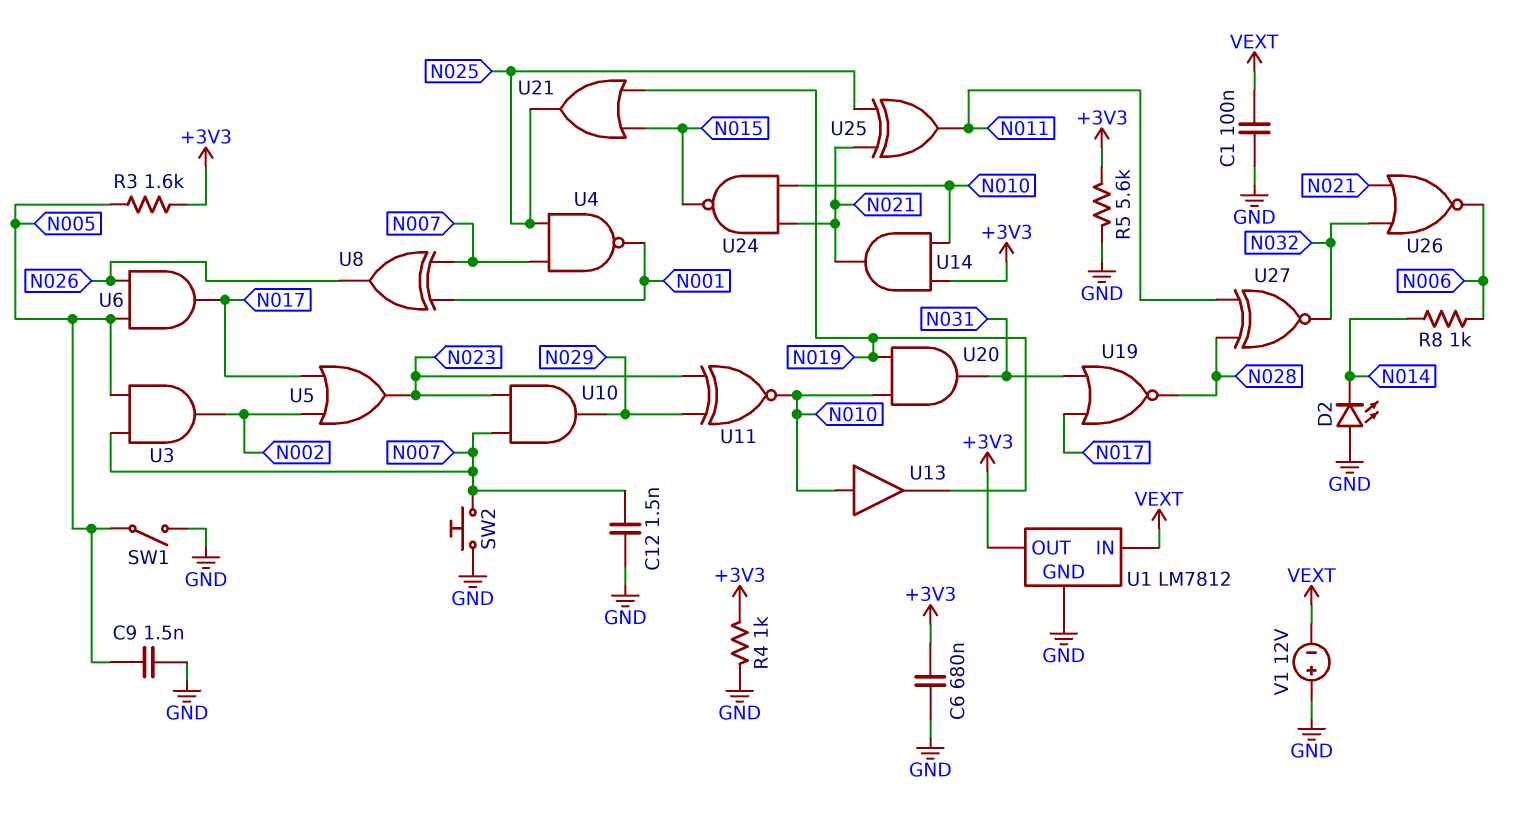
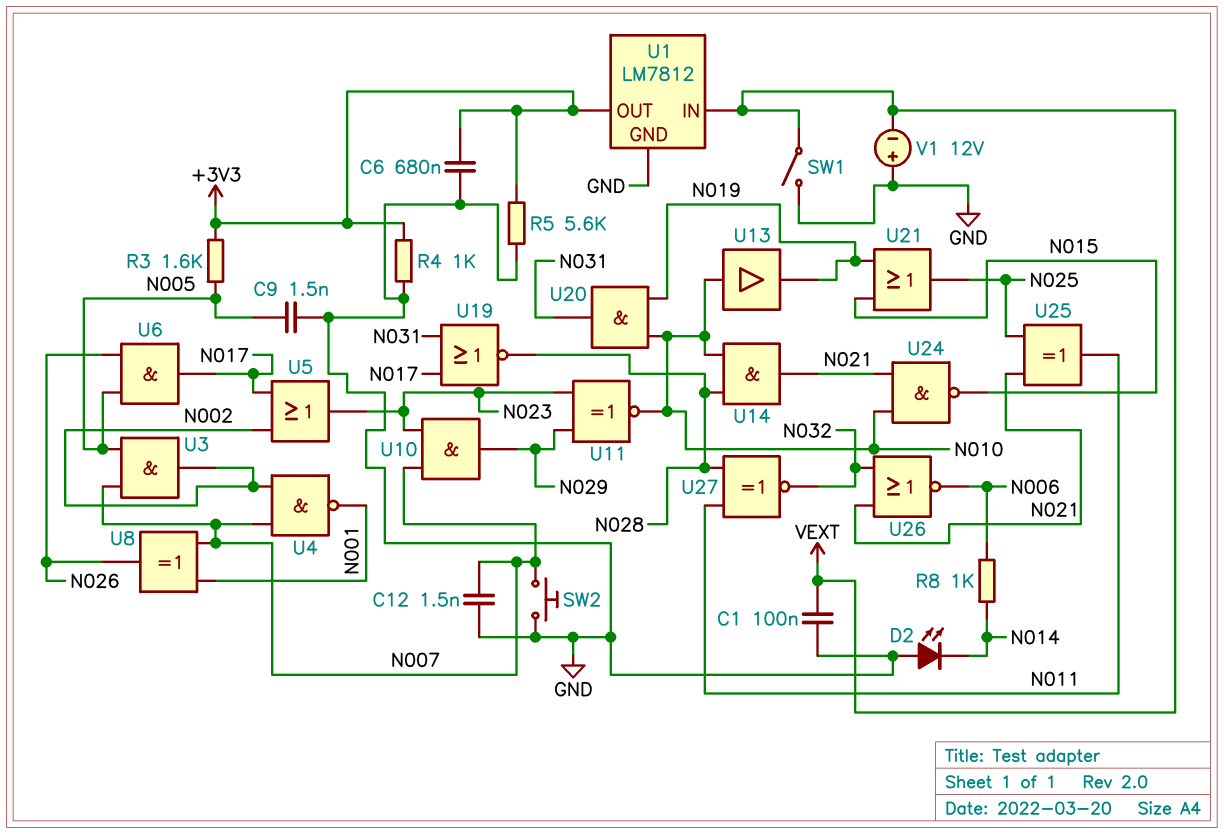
SW1: switch (GND, N005) -> switch (GND, VEXT)
U4: NAND (in N007, in N025, out N001) -> NAND (in N002, in N007, out N001)
U14: AND (in +3V3, in N010, out N021) -> AND (in N010, in N028, out N021)

